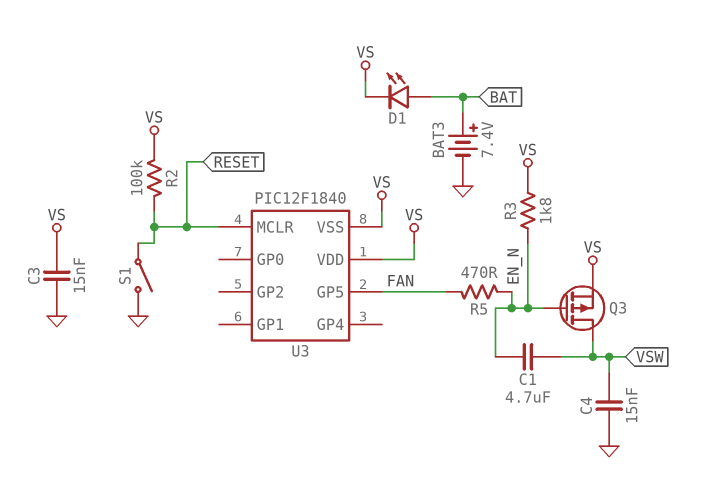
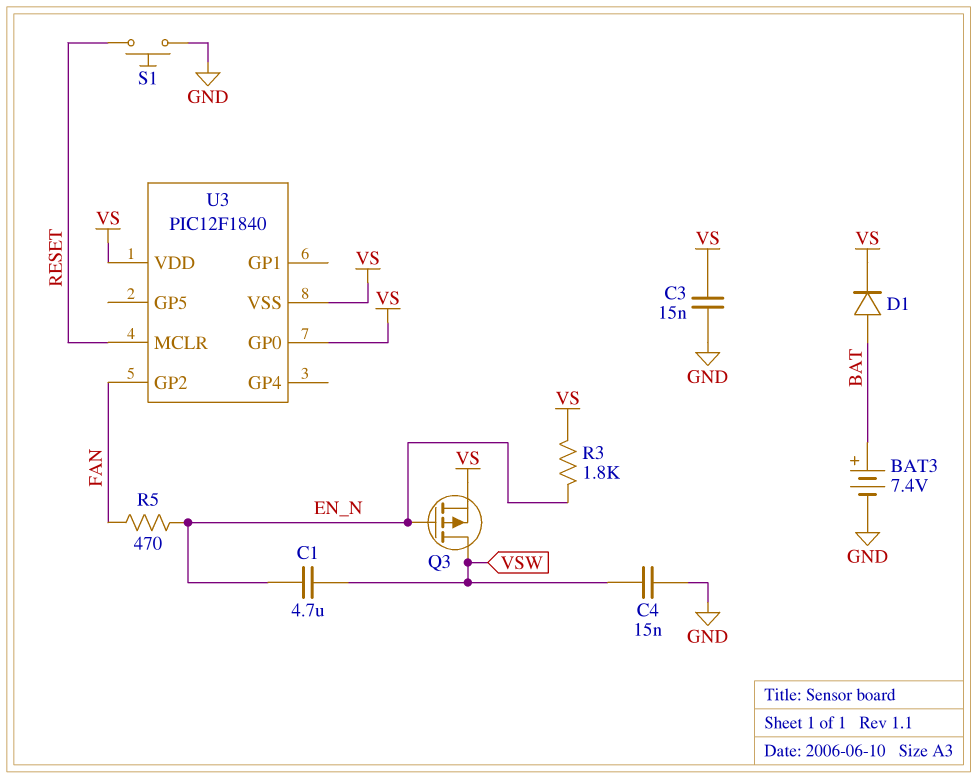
D1: LED (A BAT, K VS) -> diode (A BAT, K VS)
R2: 100k (RESET, VS) -> none
S1: switch (GND, RESET) -> button (GND, RESET)
U3 pin GP0: none -> VS
U3 pin GP2: none -> FAN
U3 pin GP5: FAN -> none

